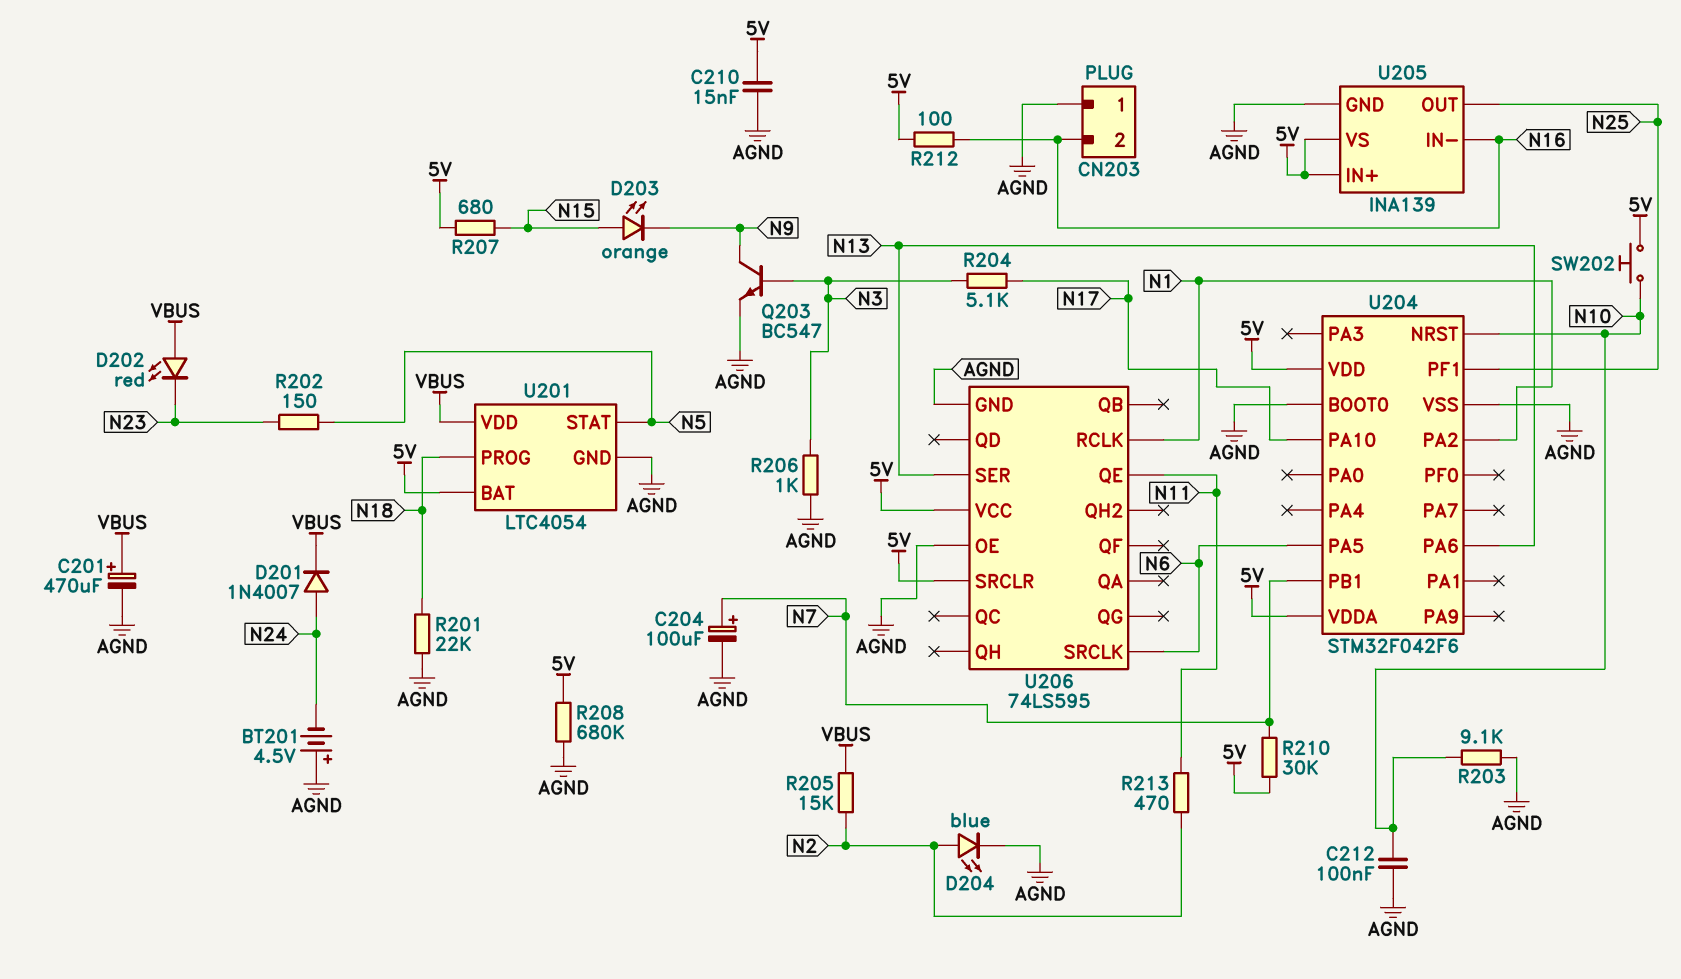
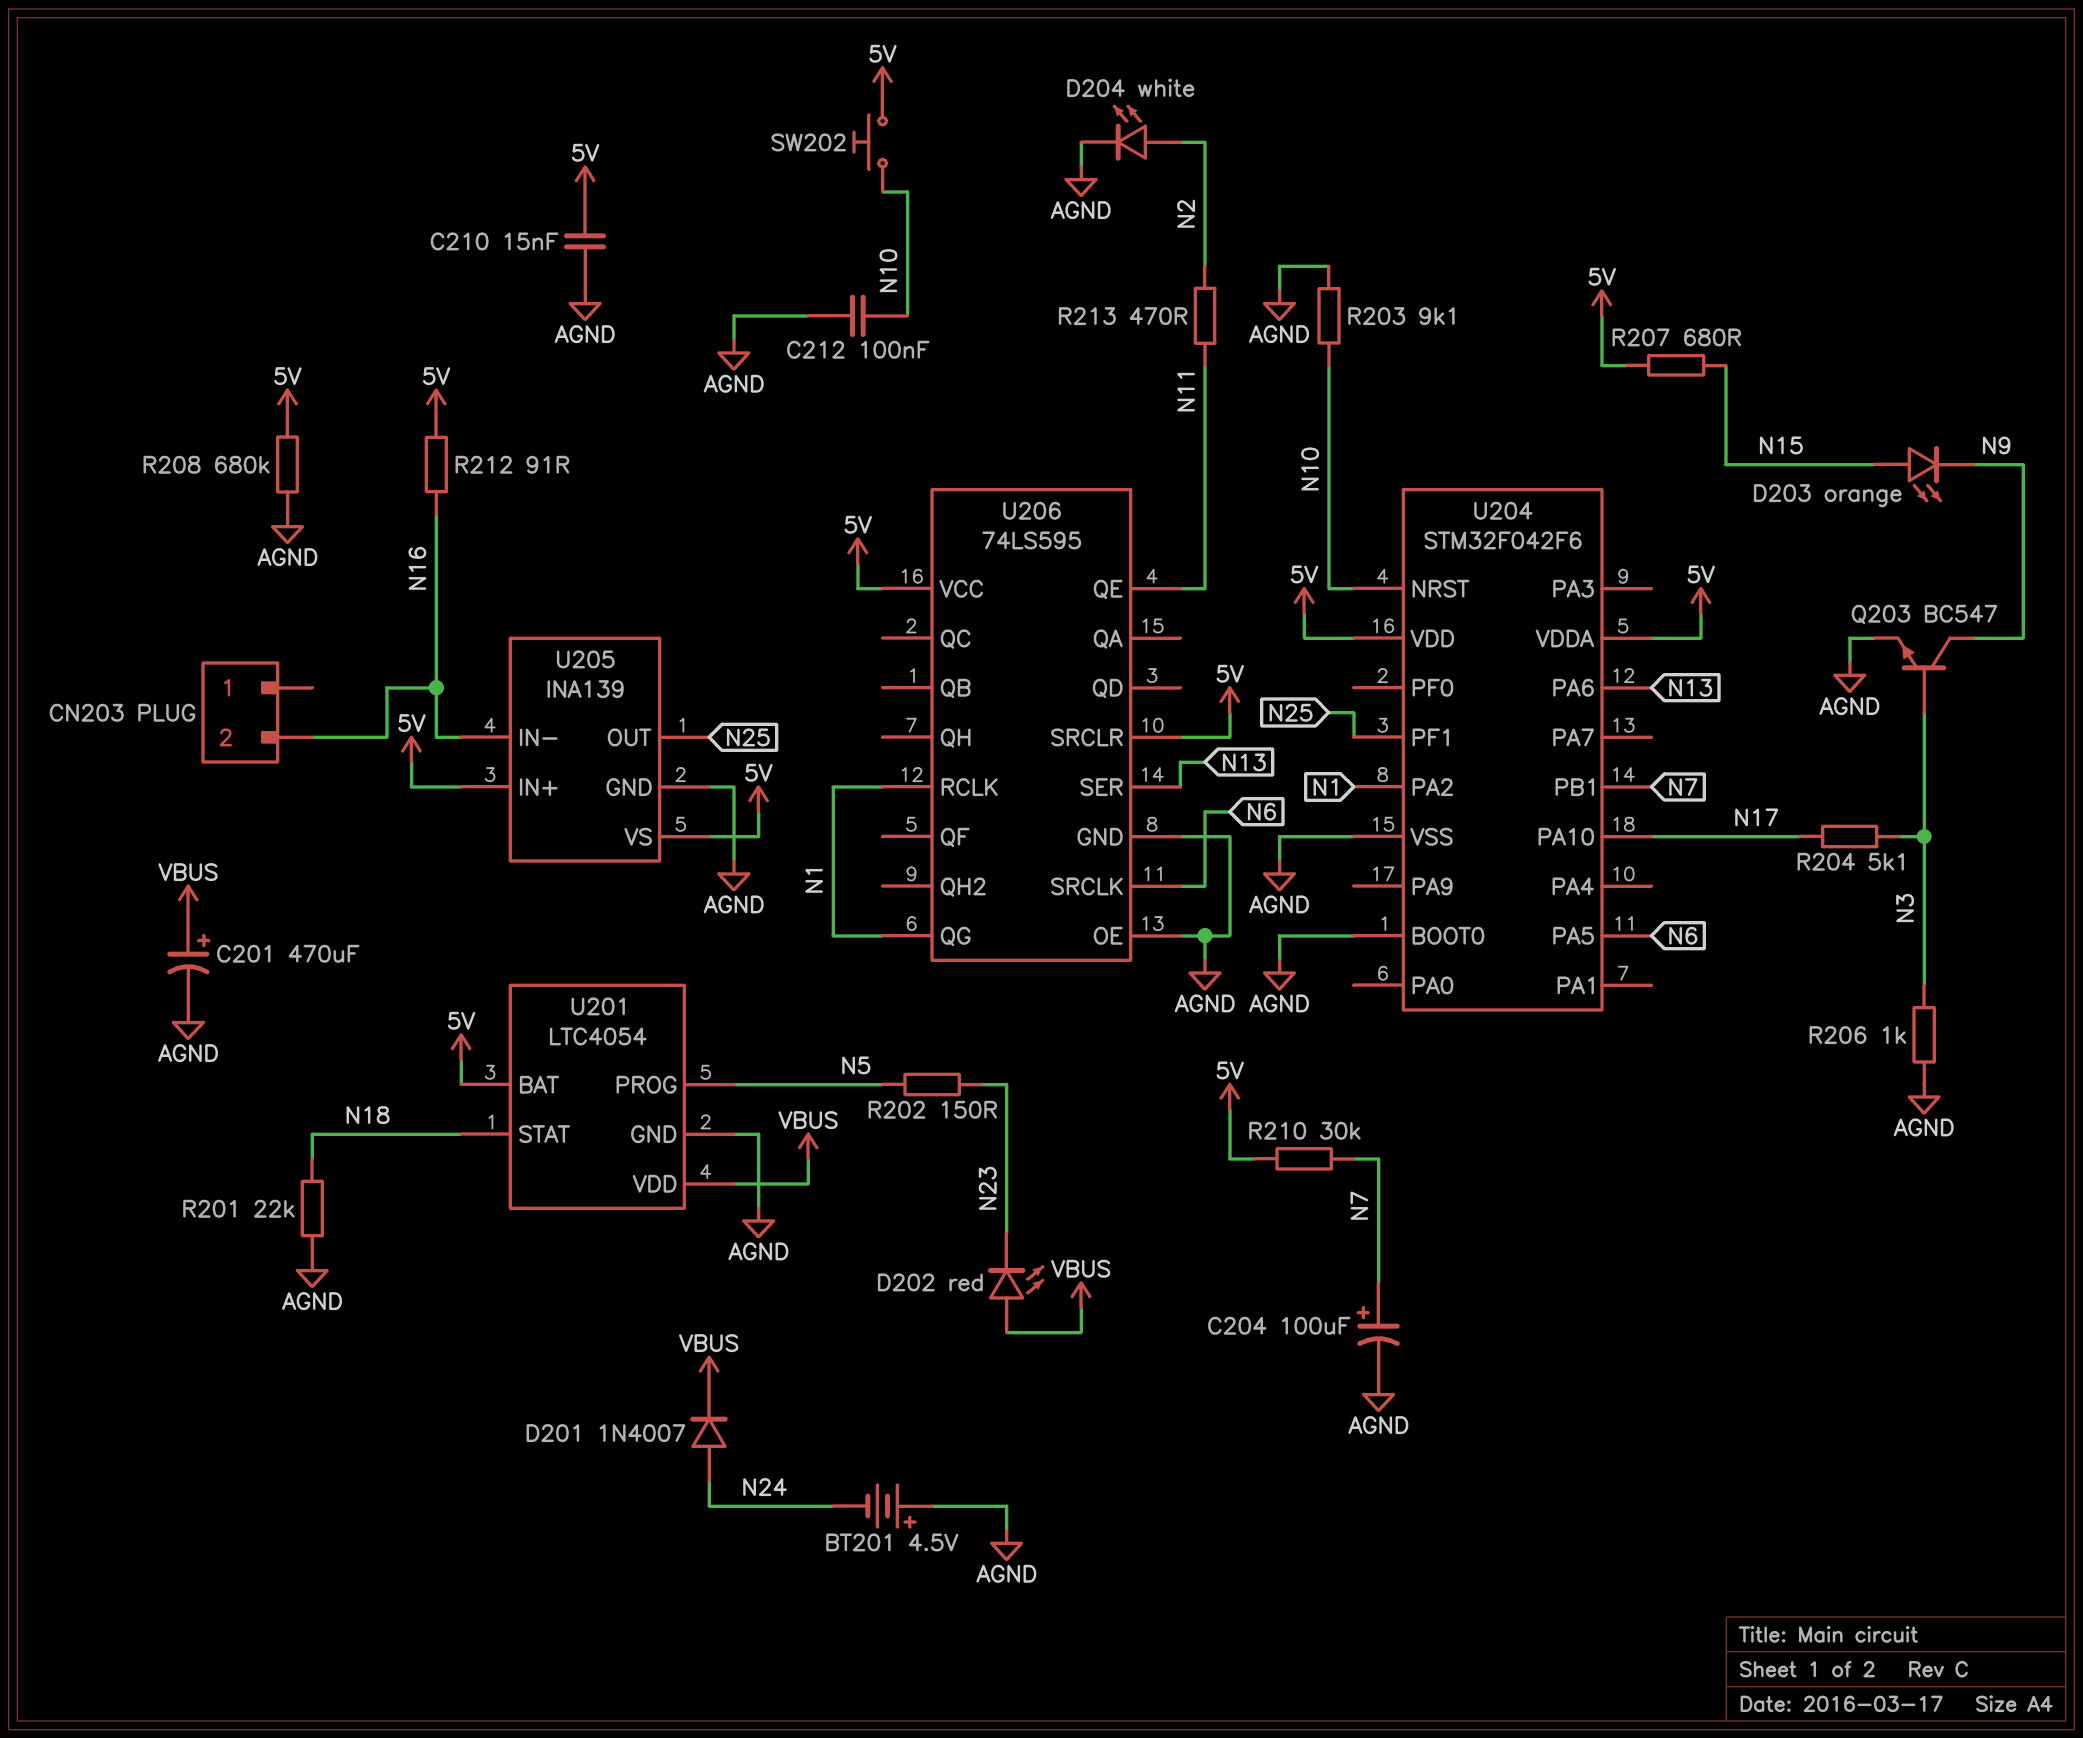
CN203 pin 1: AGND -> none
D204: LED blue (A N2, K AGND) -> LED white (A N2, K AGND)
R205: 15k (N2, VBUS) -> none
R212: 100 (5V, N16) -> 91 (5V, N16)
U201 pin PROG: N18 -> N5
U201 pin STAT: N5 -> N18
U206 pin QG: none -> N1

